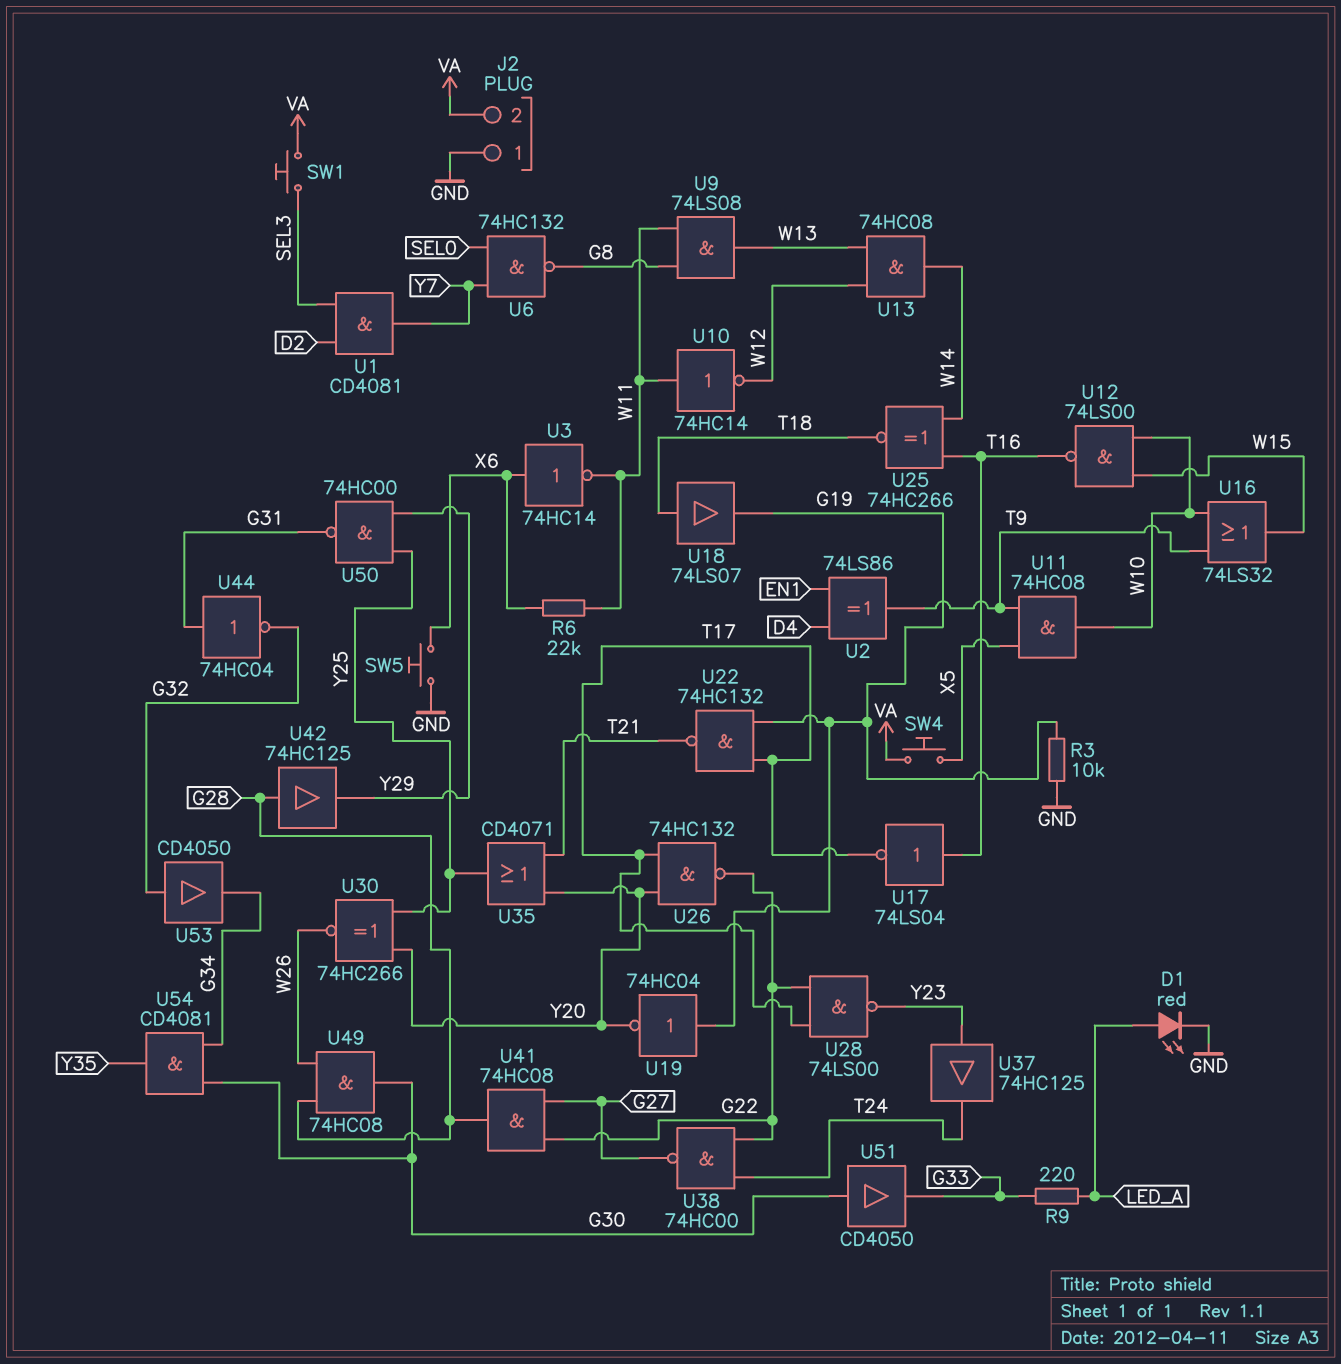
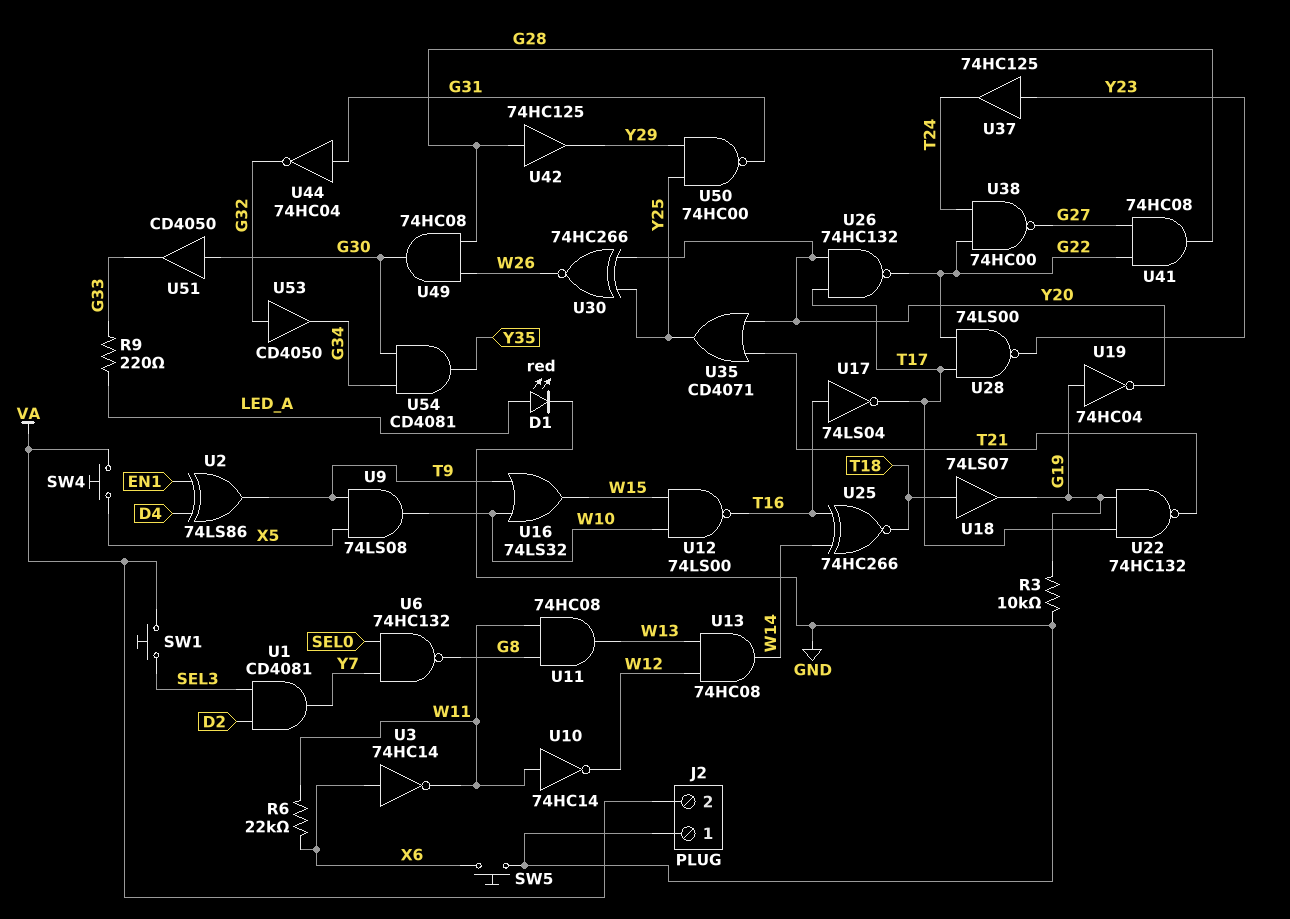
U9: AND 74LS08 (in G8, in W11, out W13) -> AND 74LS08 (in T9, in X5, out W10)
U11: AND 74HC08 (in T9, in X5, out W10) -> AND 74HC08 (in G8, in W11, out W13)

